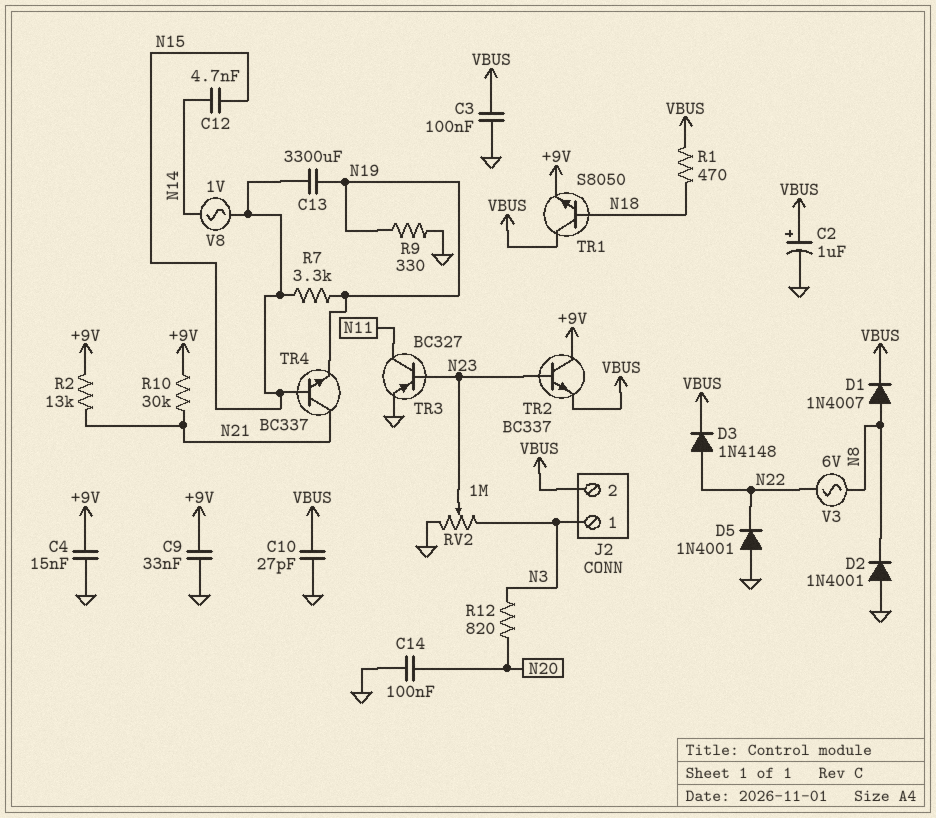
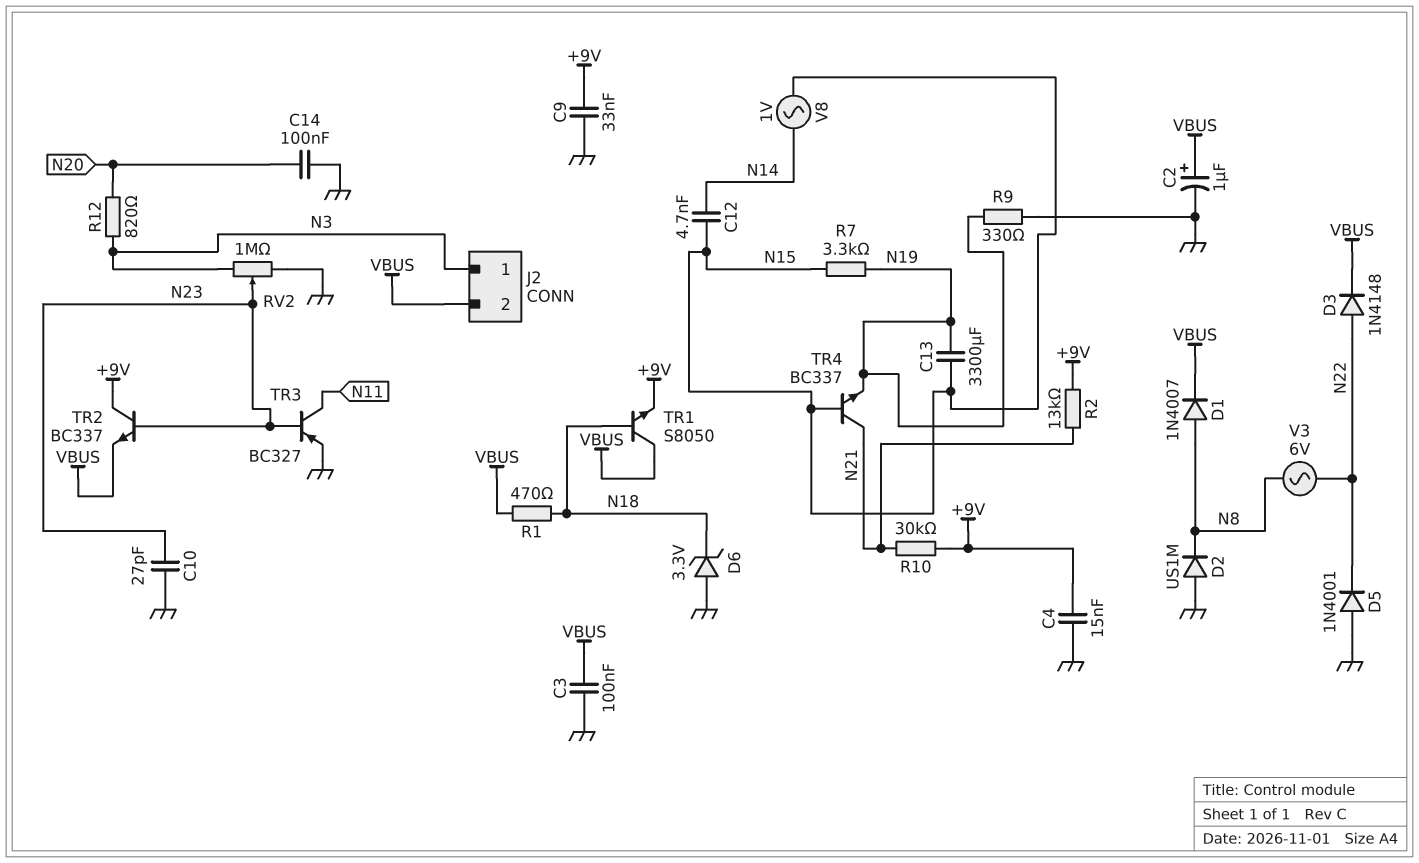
C10: 27pF (GND, VBUS) -> 27pF (GND, N23)
D2: diode 1N4001 (A GND, K N8) -> diode US1M (A GND, K N8)
D6: none -> zener 3.3V (A GND, K N18)

